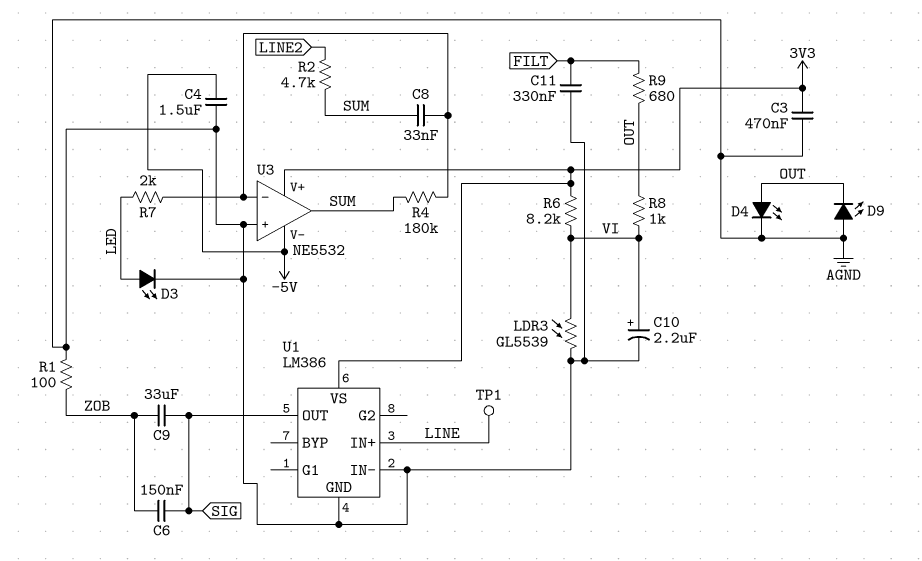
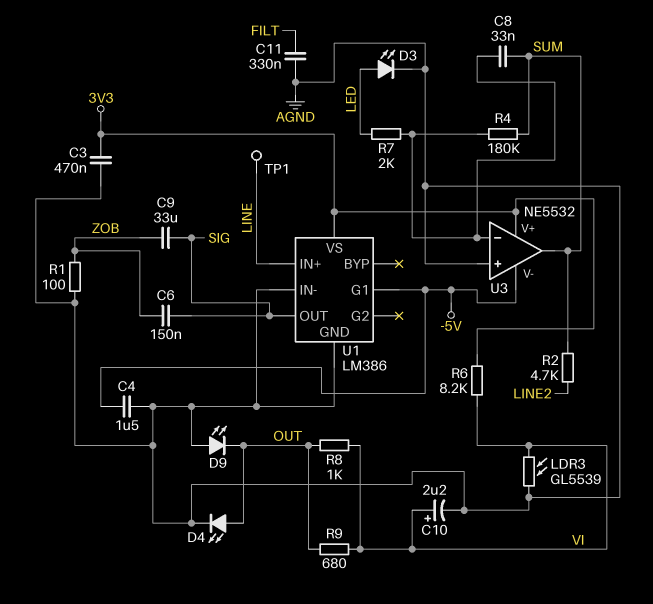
R9: 680 (FILT, OUT) -> 680 (OUT, VI)
U1 pin G1: none -> -5V

